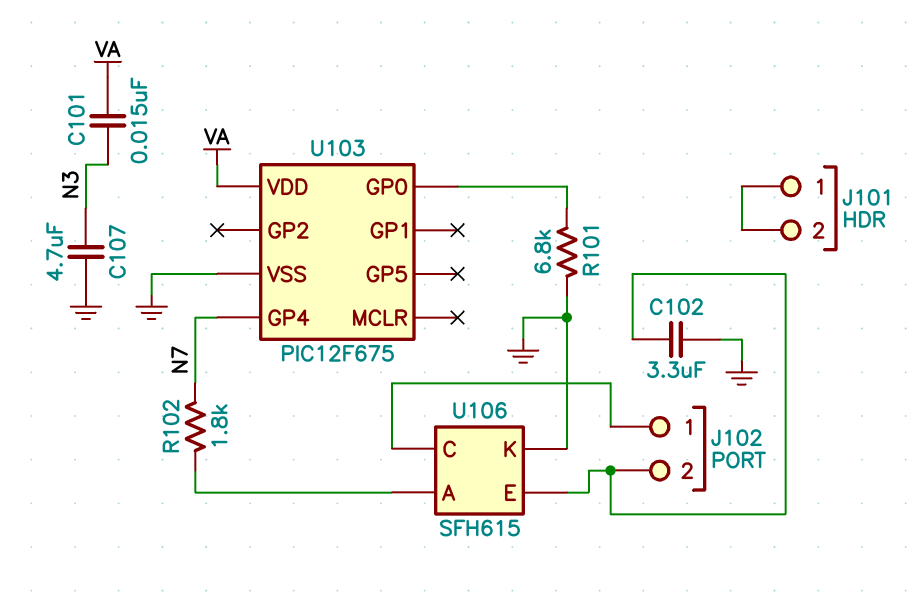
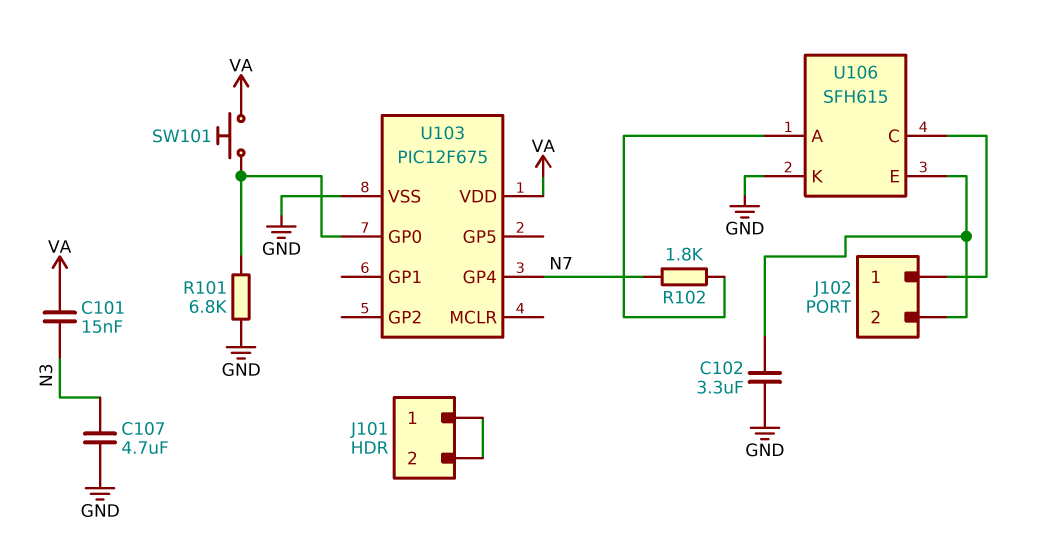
SW101: none -> button (U103/GP0, VA)

